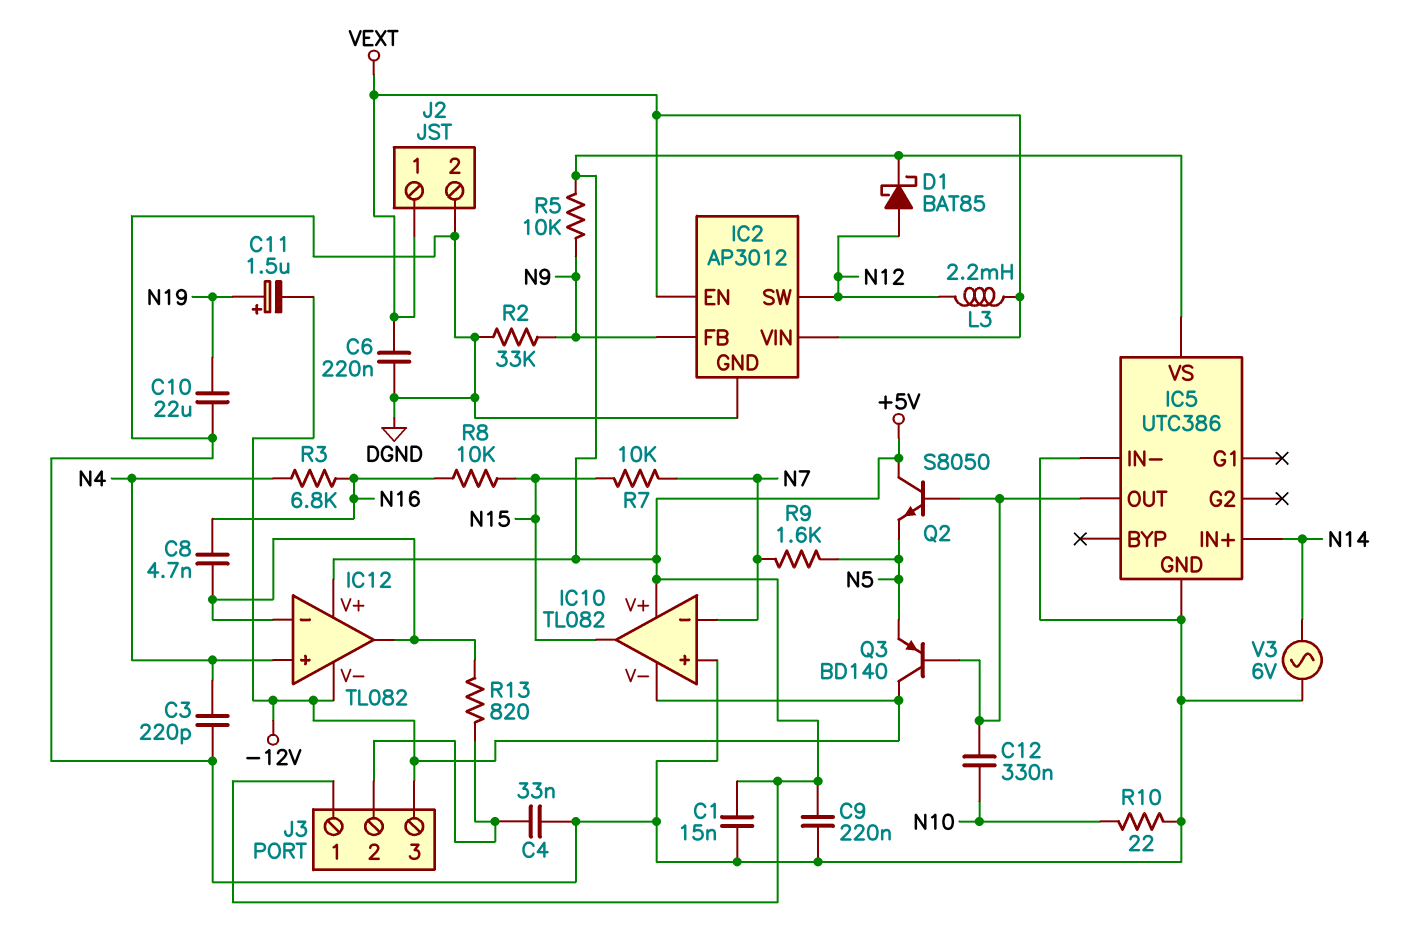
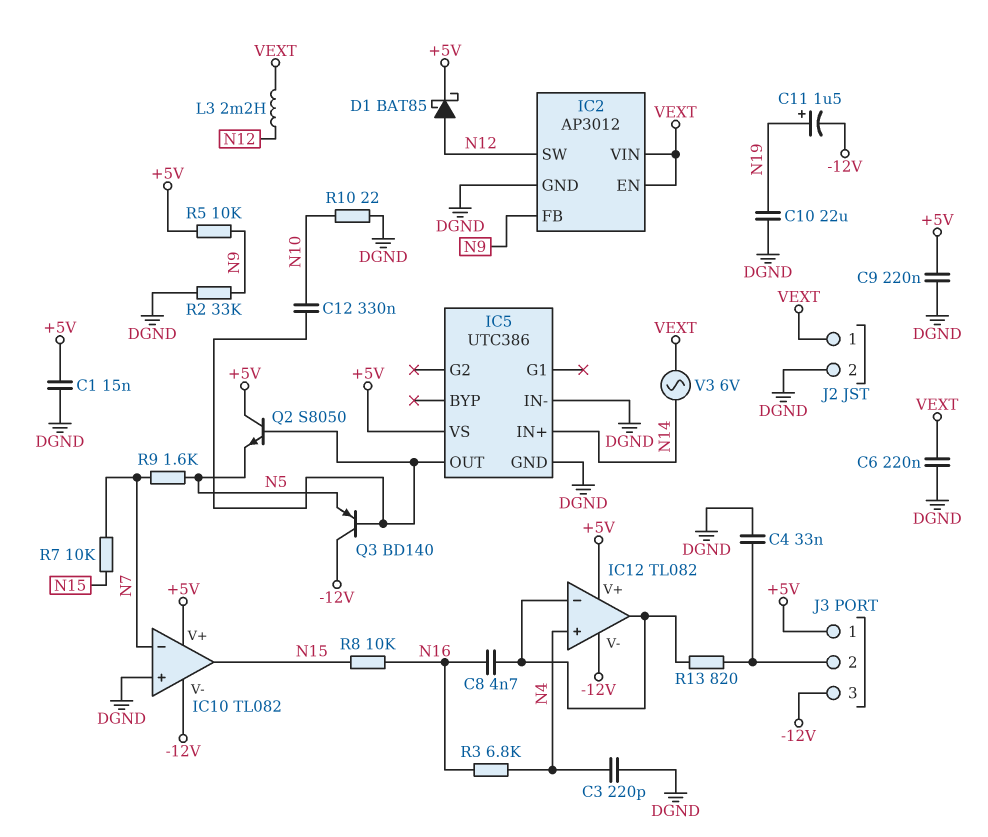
V3: AC 6V (DGND, N14) -> AC 6V (N14, VEXT)

